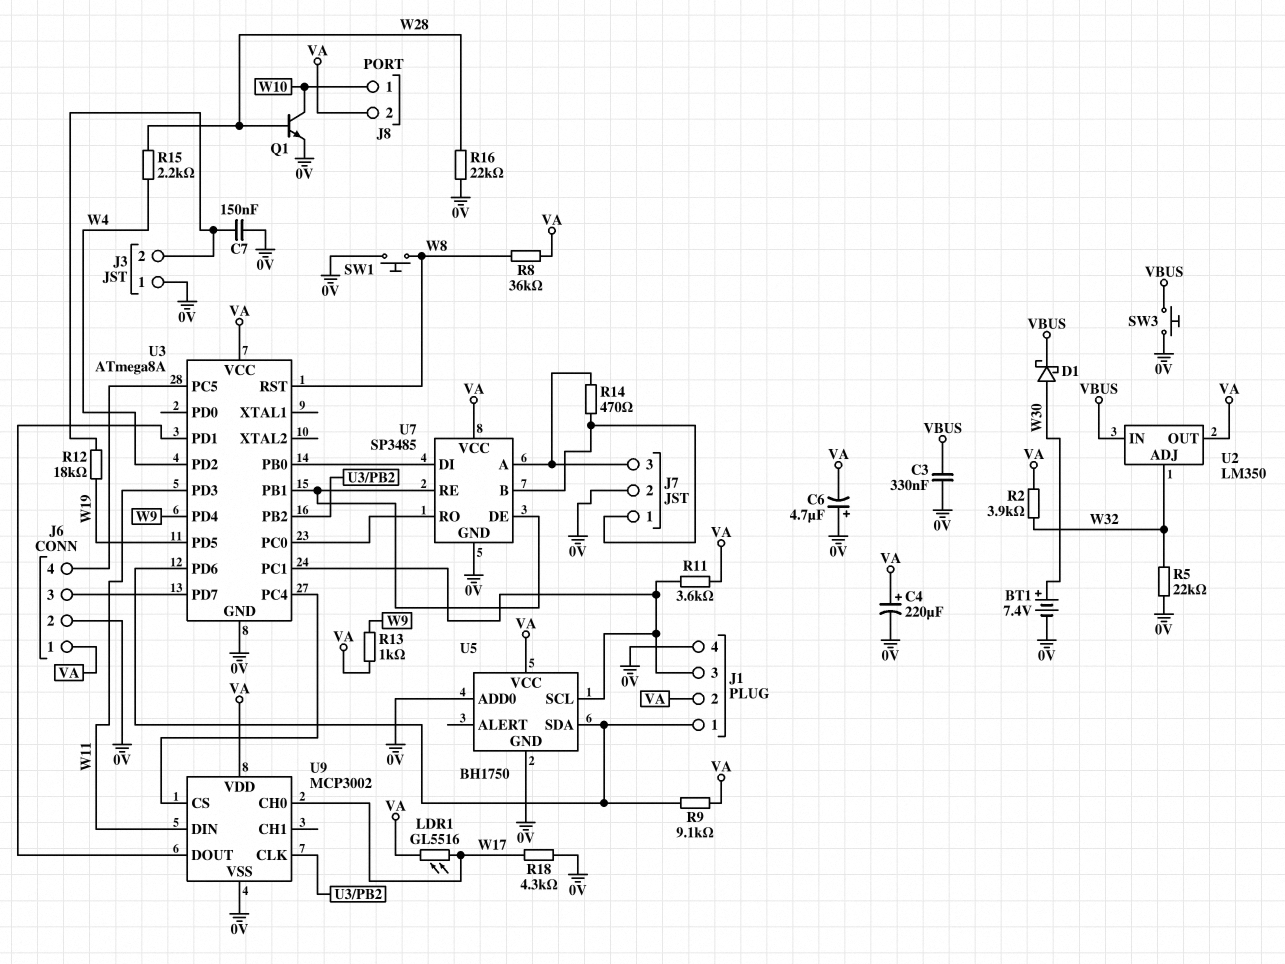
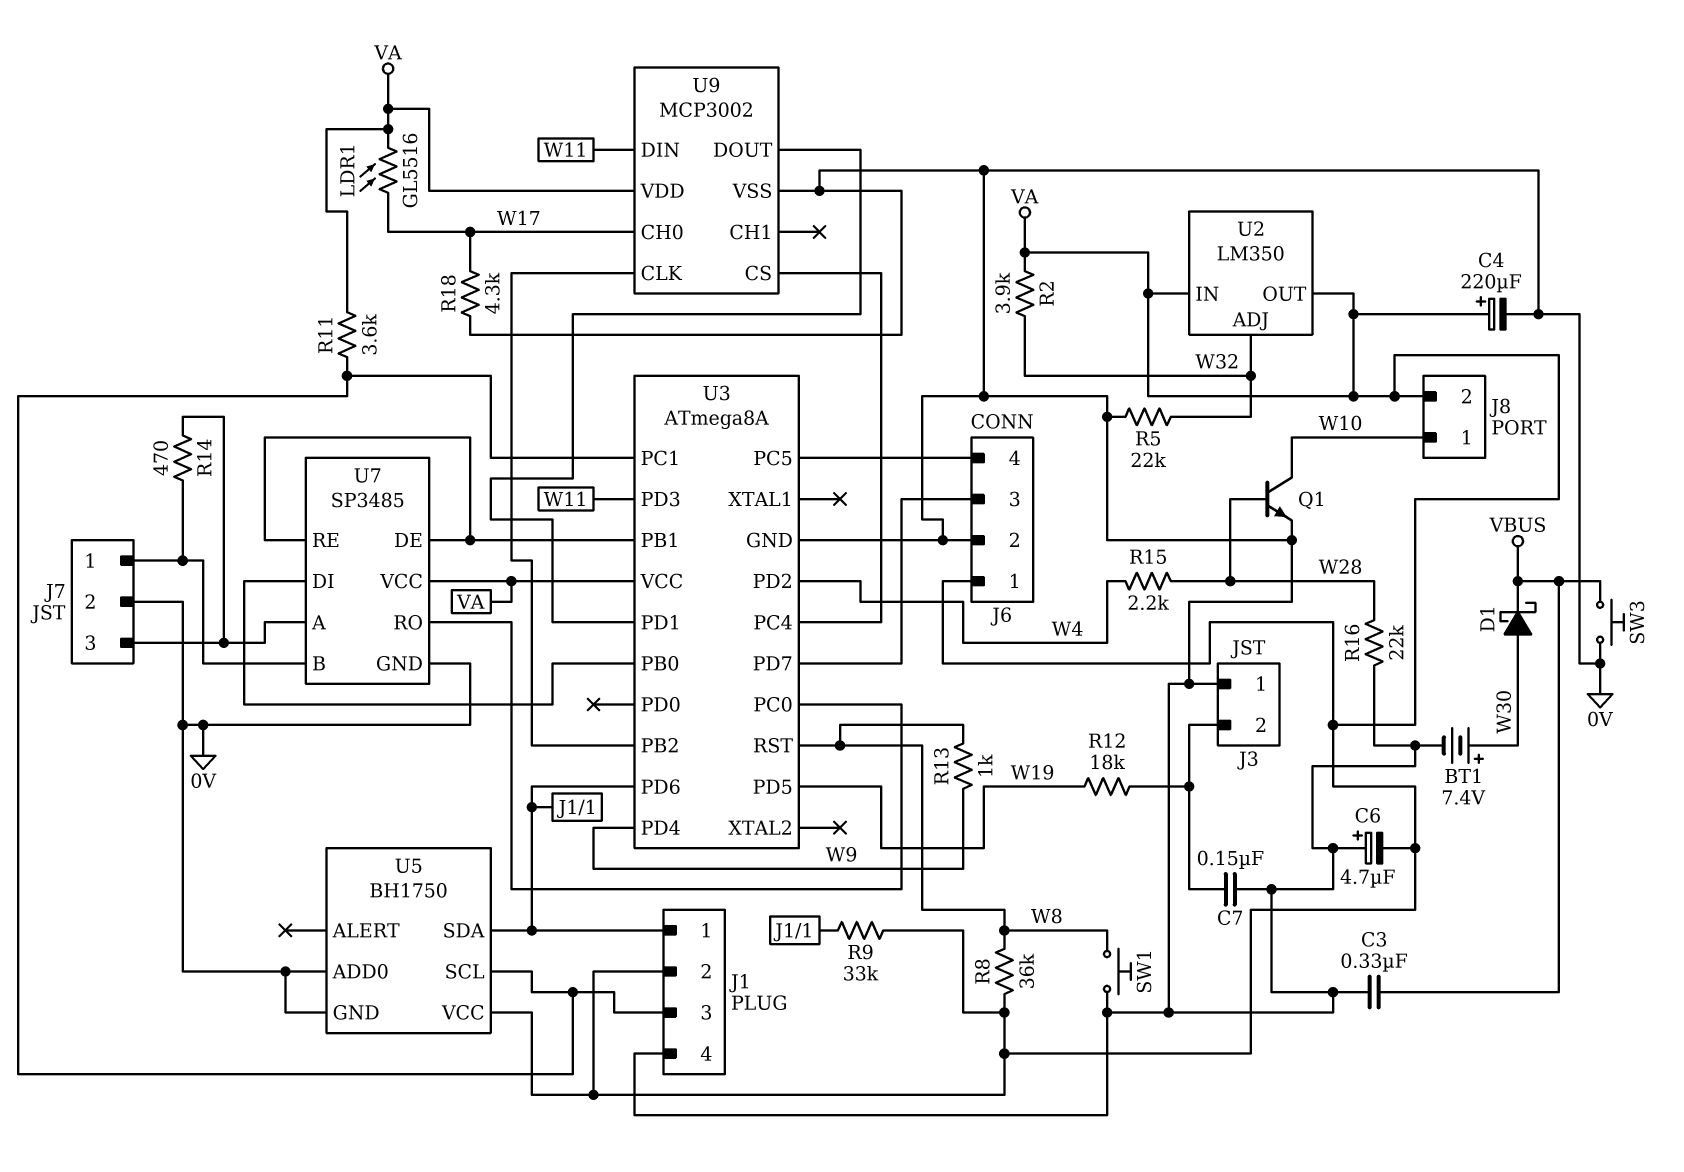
R9: 9.1k (J1/1, VA) -> 33k (J1/1, VA)
R13: 1k (VA, W9) -> 1k (W8, W9)
U2 pin IN: VBUS -> VA

